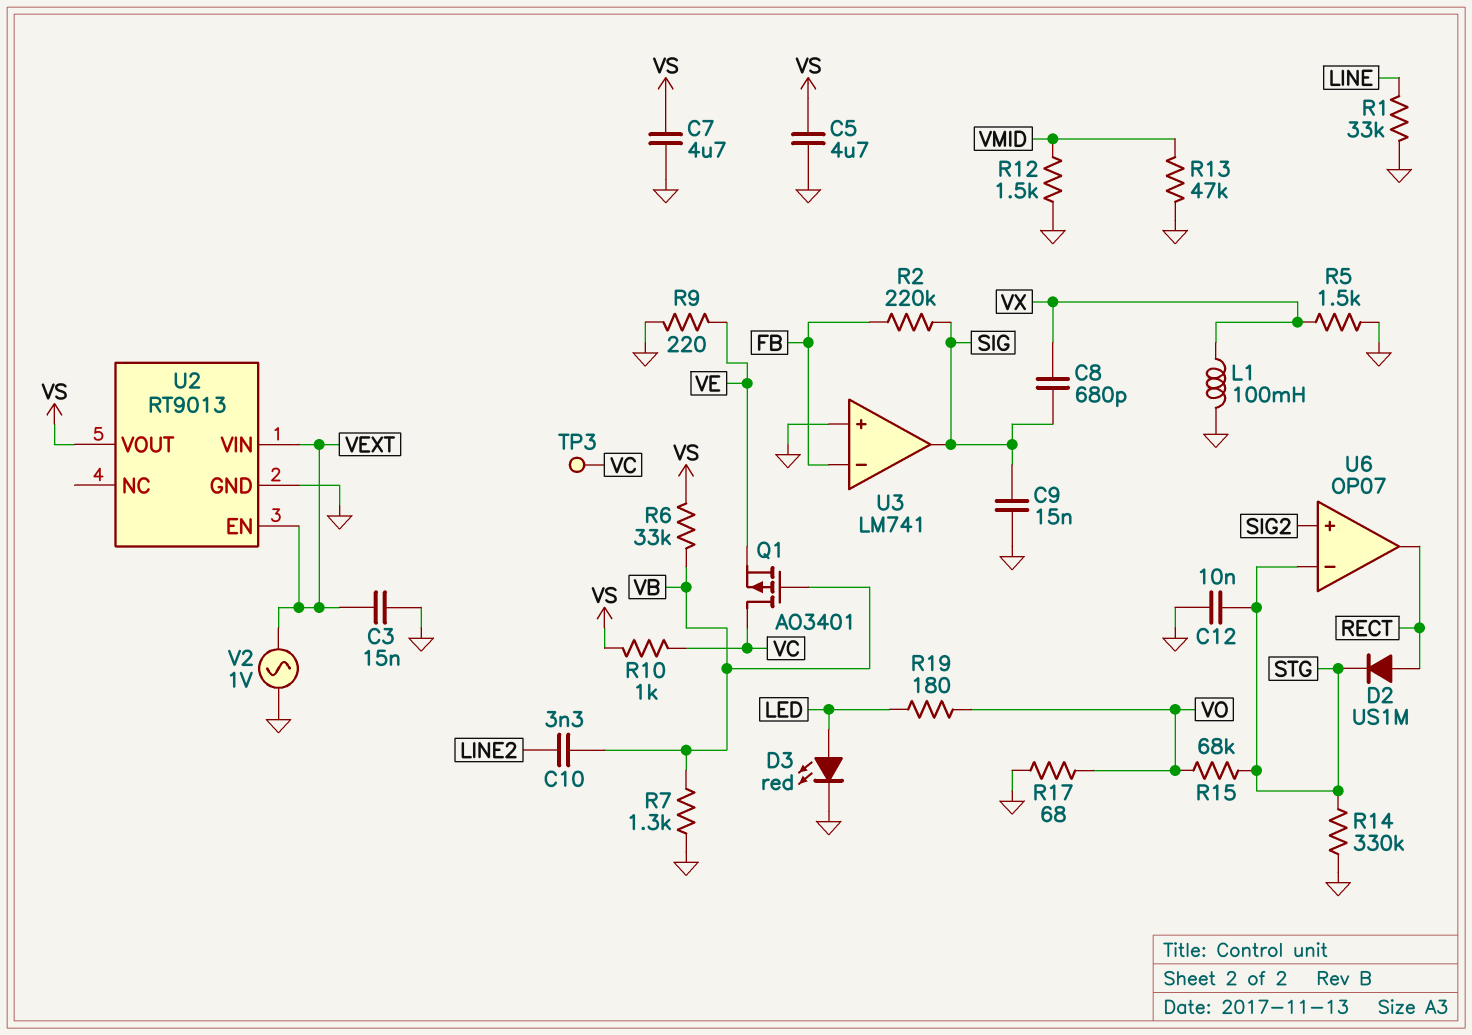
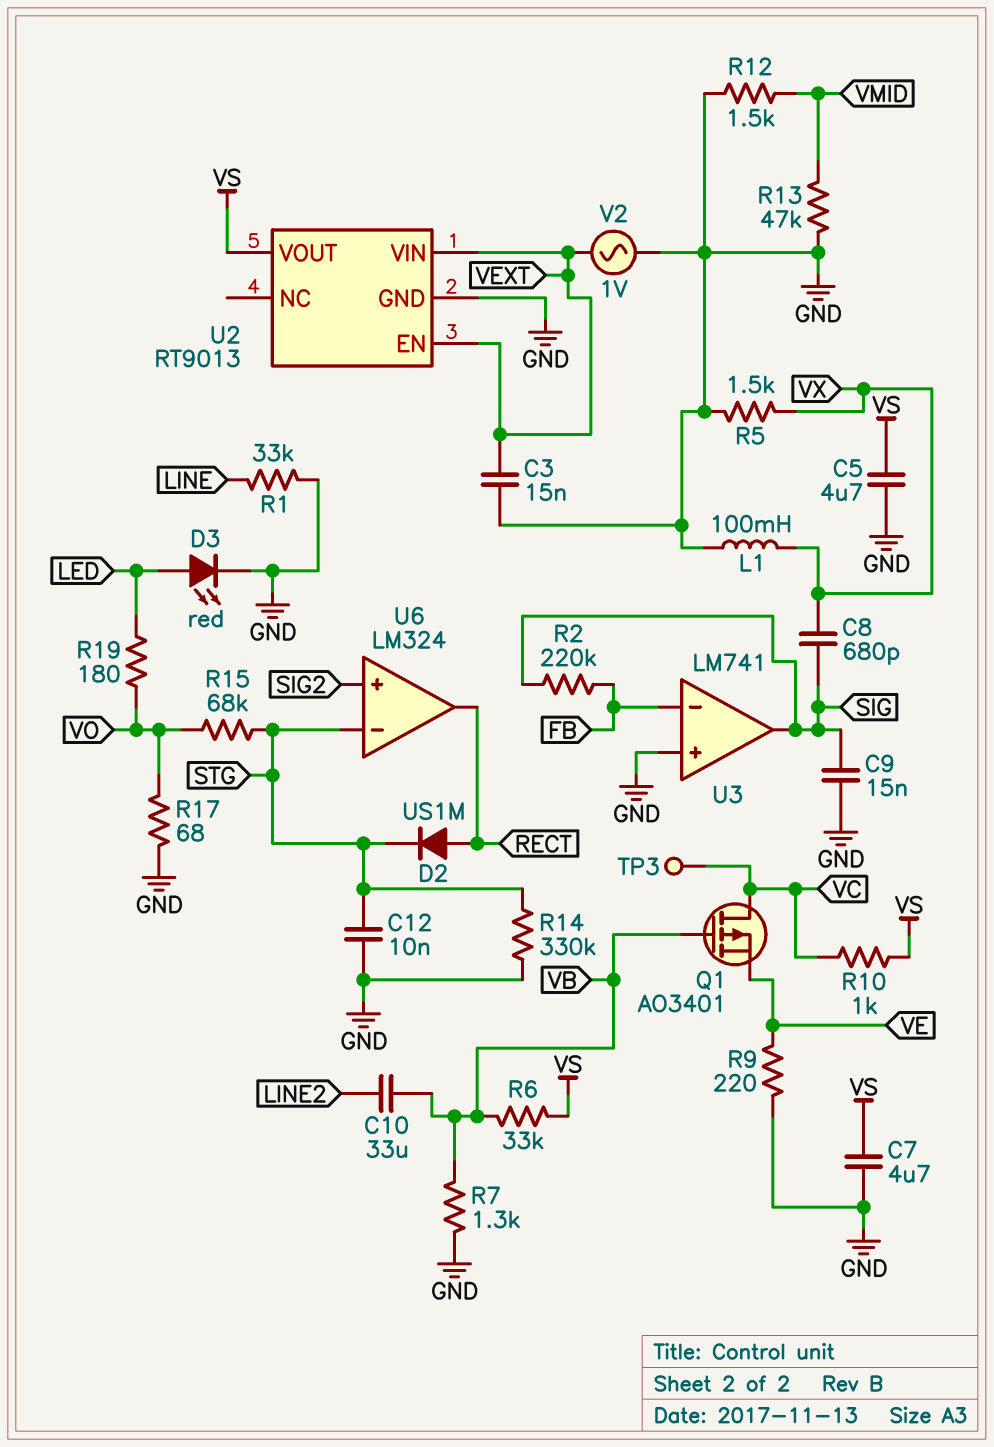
C10: 3.3nF (LINE2, VB) -> 33uF (LINE2, VB)
U6: OP07 -> LM324

